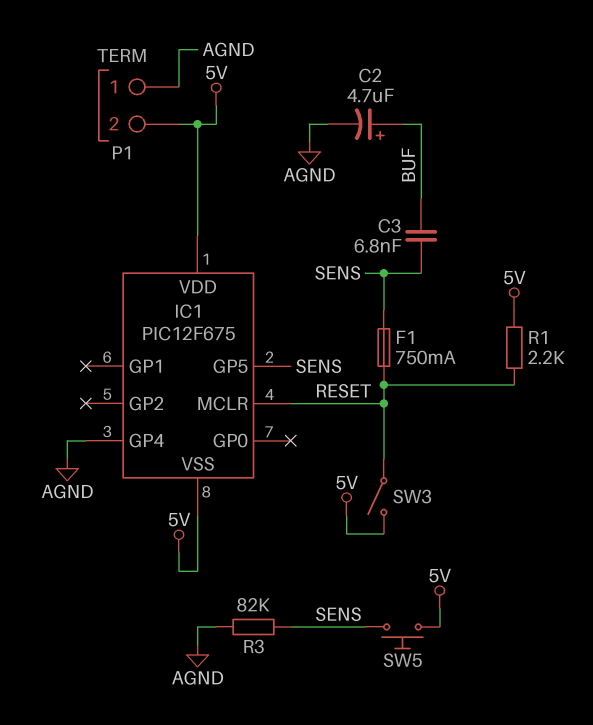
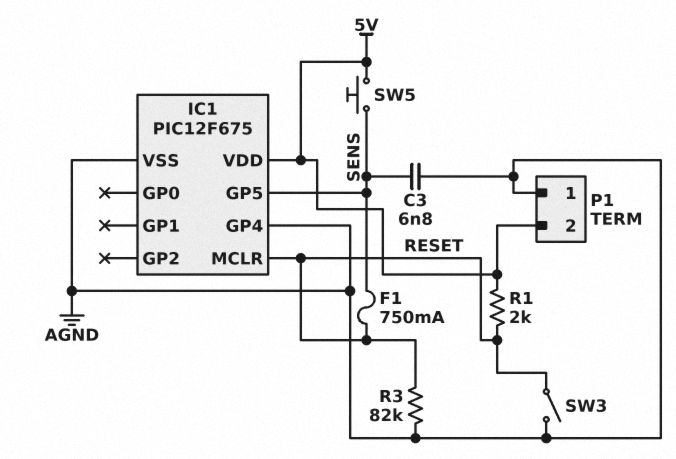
C2: 4.7uF (plus BUF, minus AGND) -> none
C3: 6.8nF (BUF, SENS) -> 6.8nF (AGND, SENS)
IC1 pin VSS: 5V -> AGND
R1: 2.2k (5V, RESET) -> 2k (5V, RESET)
R3: 82k (AGND, SENS) -> 82k (AGND, RESET)
SW3: switch (5V, RESET) -> switch (AGND, RESET)

